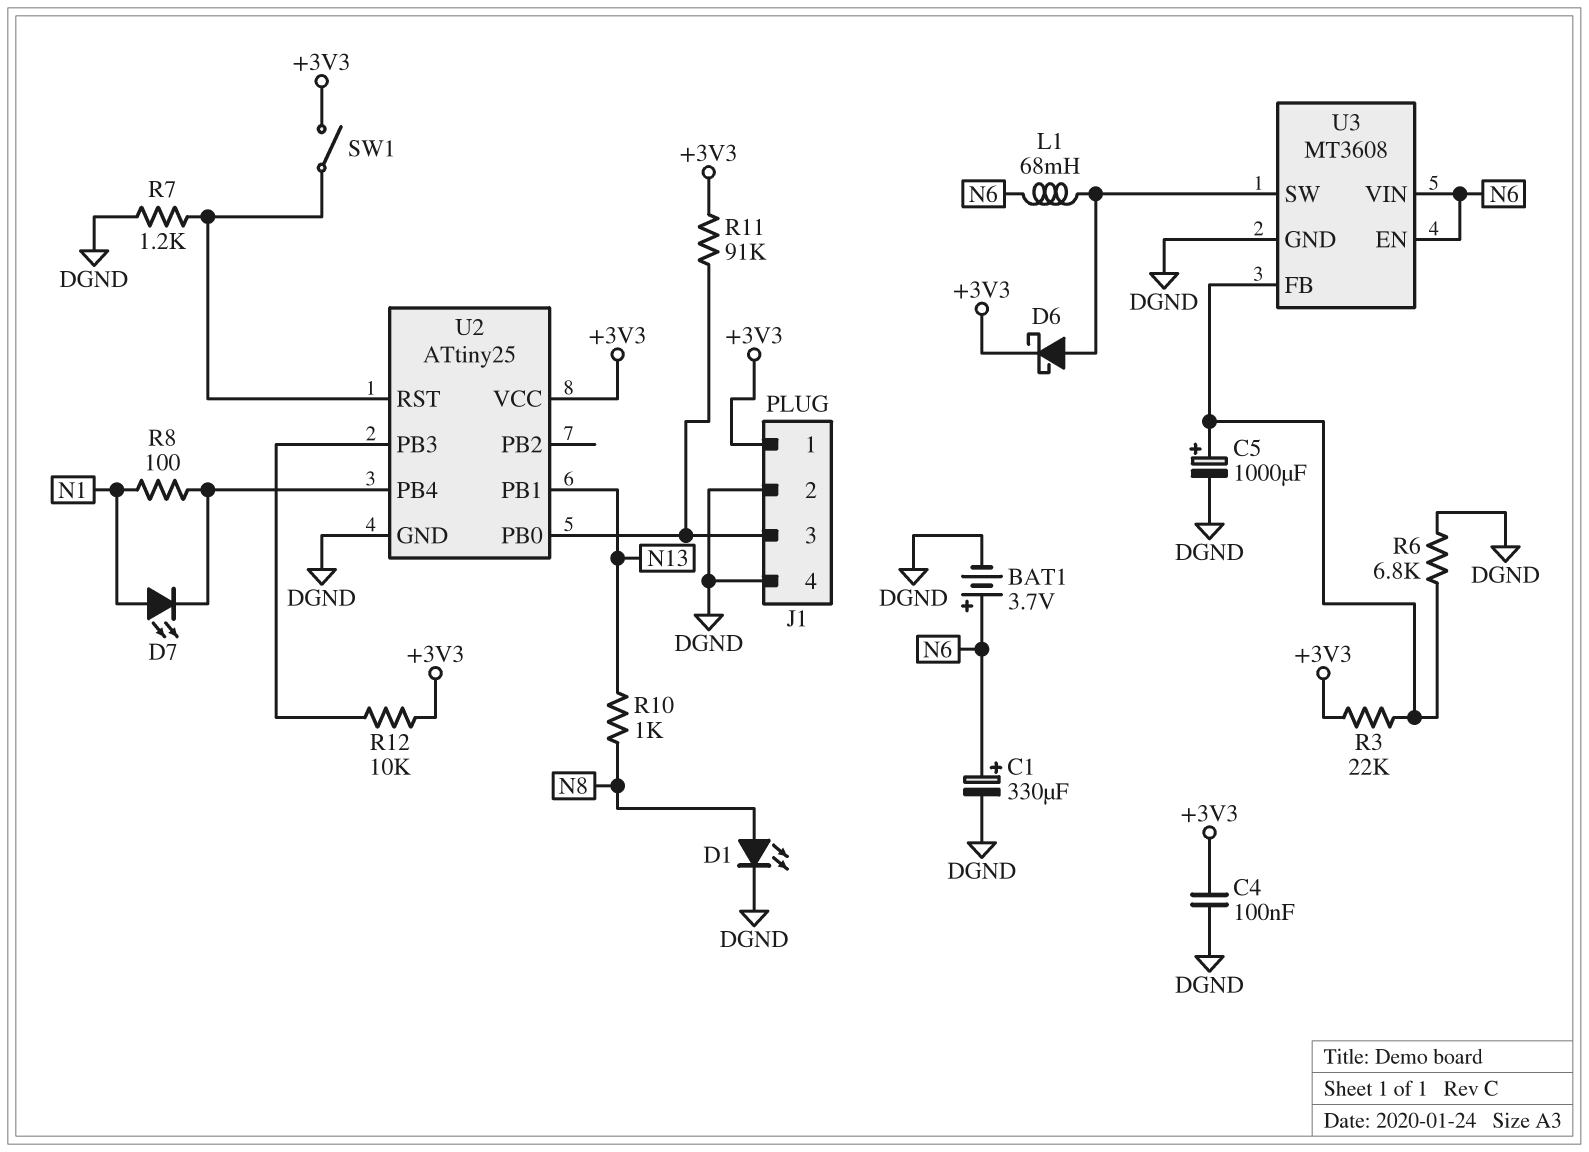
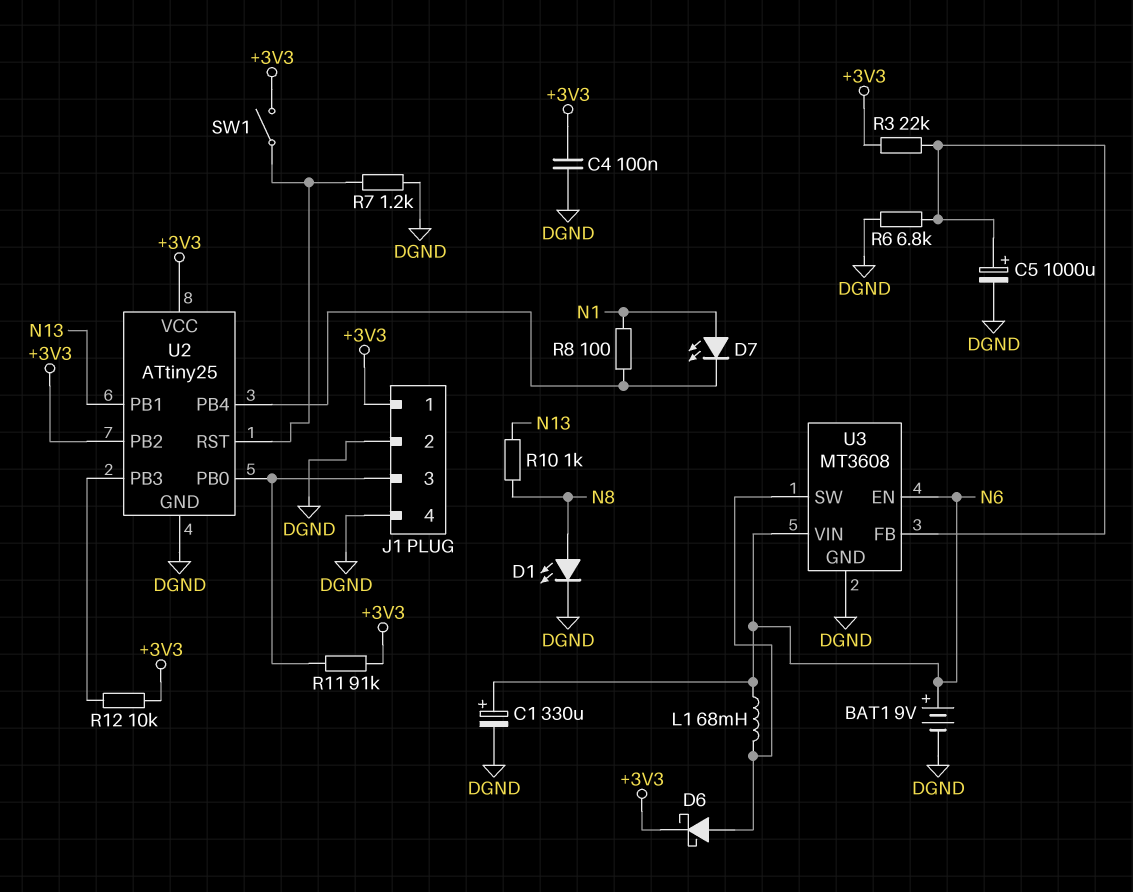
BAT1: 3.7V (plus N6, minus DGND) -> 9V (plus N6, minus DGND)
U2 pin PB2: none -> +3V3

